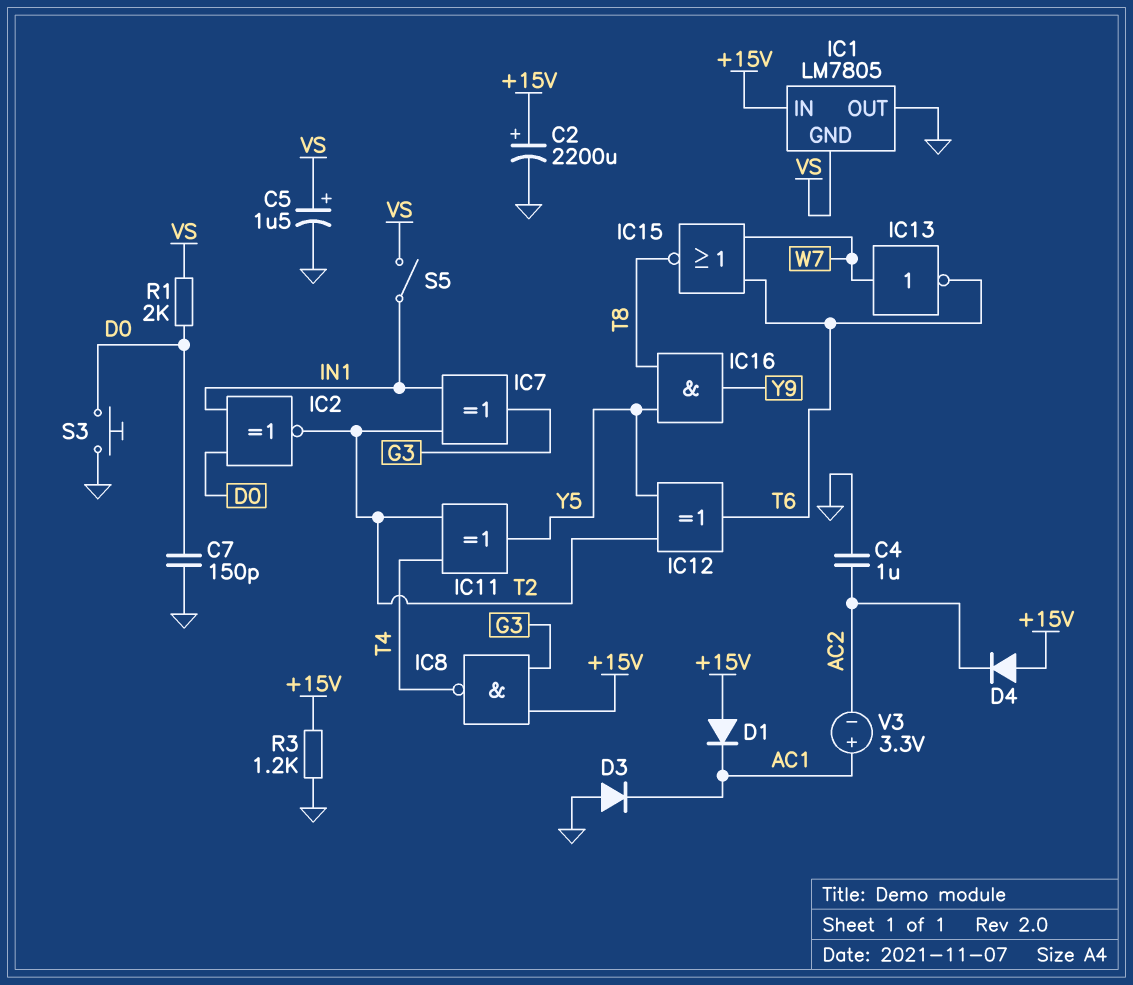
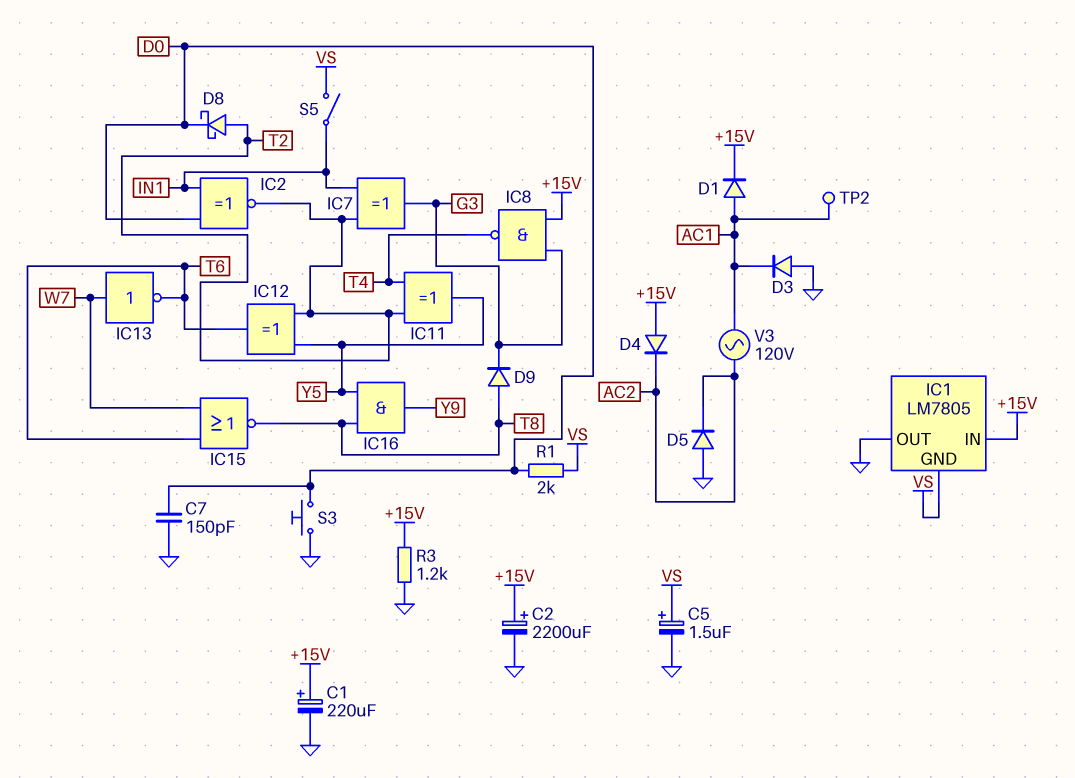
C1: none -> 220uF (plus +15V, minus GND)
C4: 1uF (AC2, GND) -> none
D1: diode (A +15V, K AC1) -> diode (A AC1, K +15V)
D5: none -> diode (A GND, K AC2)
D8: none -> schottky (A T2, K D0)
D9: none -> diode (A T8, K G3)
TP2: none -> test point (AC1)
V3: 3.3V (plus AC1, minus AC2) -> AC 120V (AC1, AC2)

